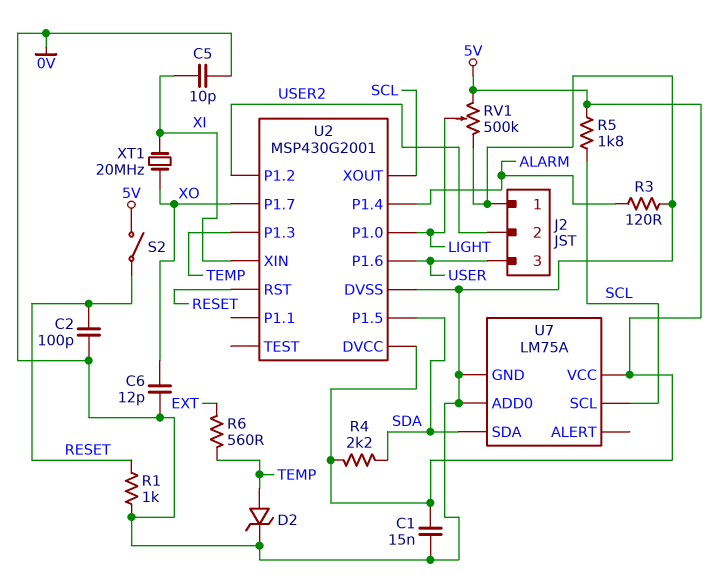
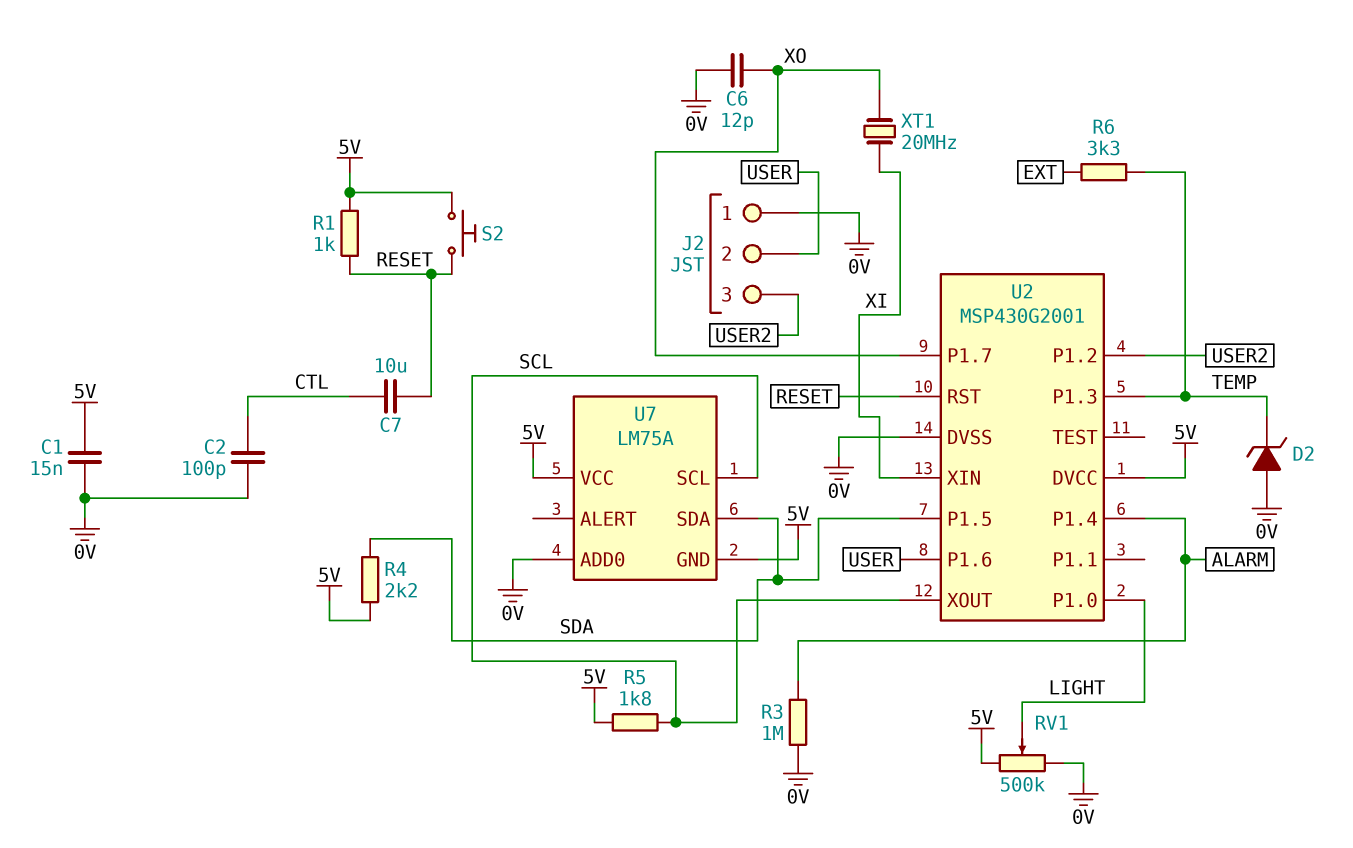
C2: 100pF (0V, RESET) -> 100pF (0V, CTL)
C5: 10pF (0V, XI) -> none
C7: none -> 10uF (CTL, RESET)
D2: zener (A TEMP, K 0V) -> zener (A 0V, K TEMP)
J2 pin 2: USER2 -> USER
J2 pin 3: USER -> USER2
R1: 1k (0V, RESET) -> 1k (5V, RESET)
R3: 120 (0V, ALARM) -> 1M (0V, ALARM)
R6: 560 (EXT, TEMP) -> 3.3k (EXT, TEMP)
S2: switch (5V, RESET) -> button (5V, RESET)
U7 pin GND: 0V -> 5V

